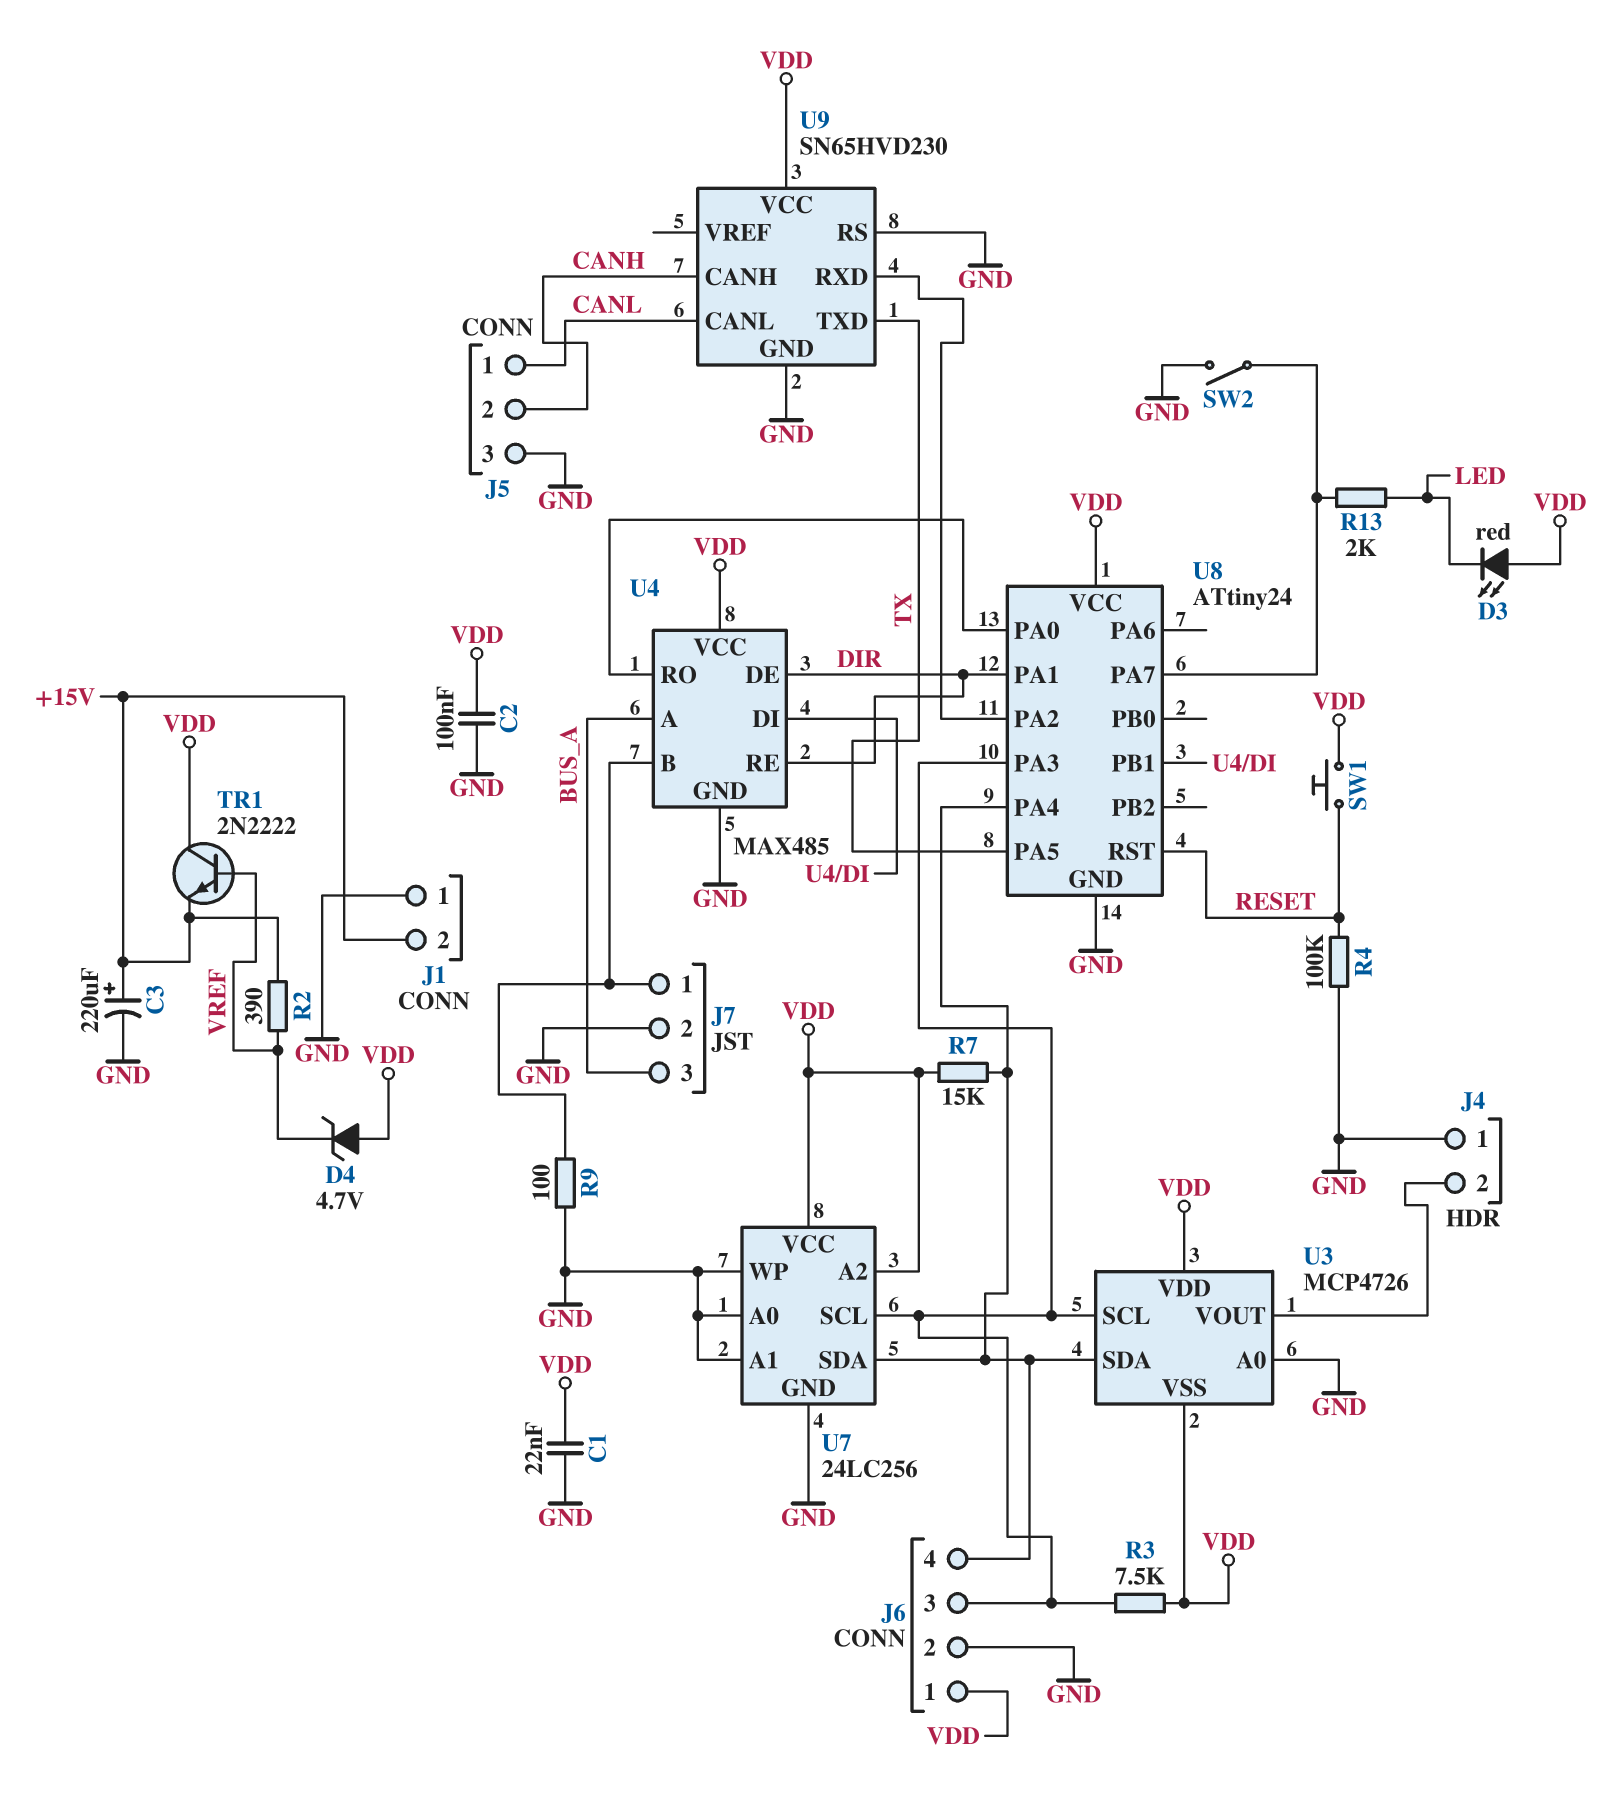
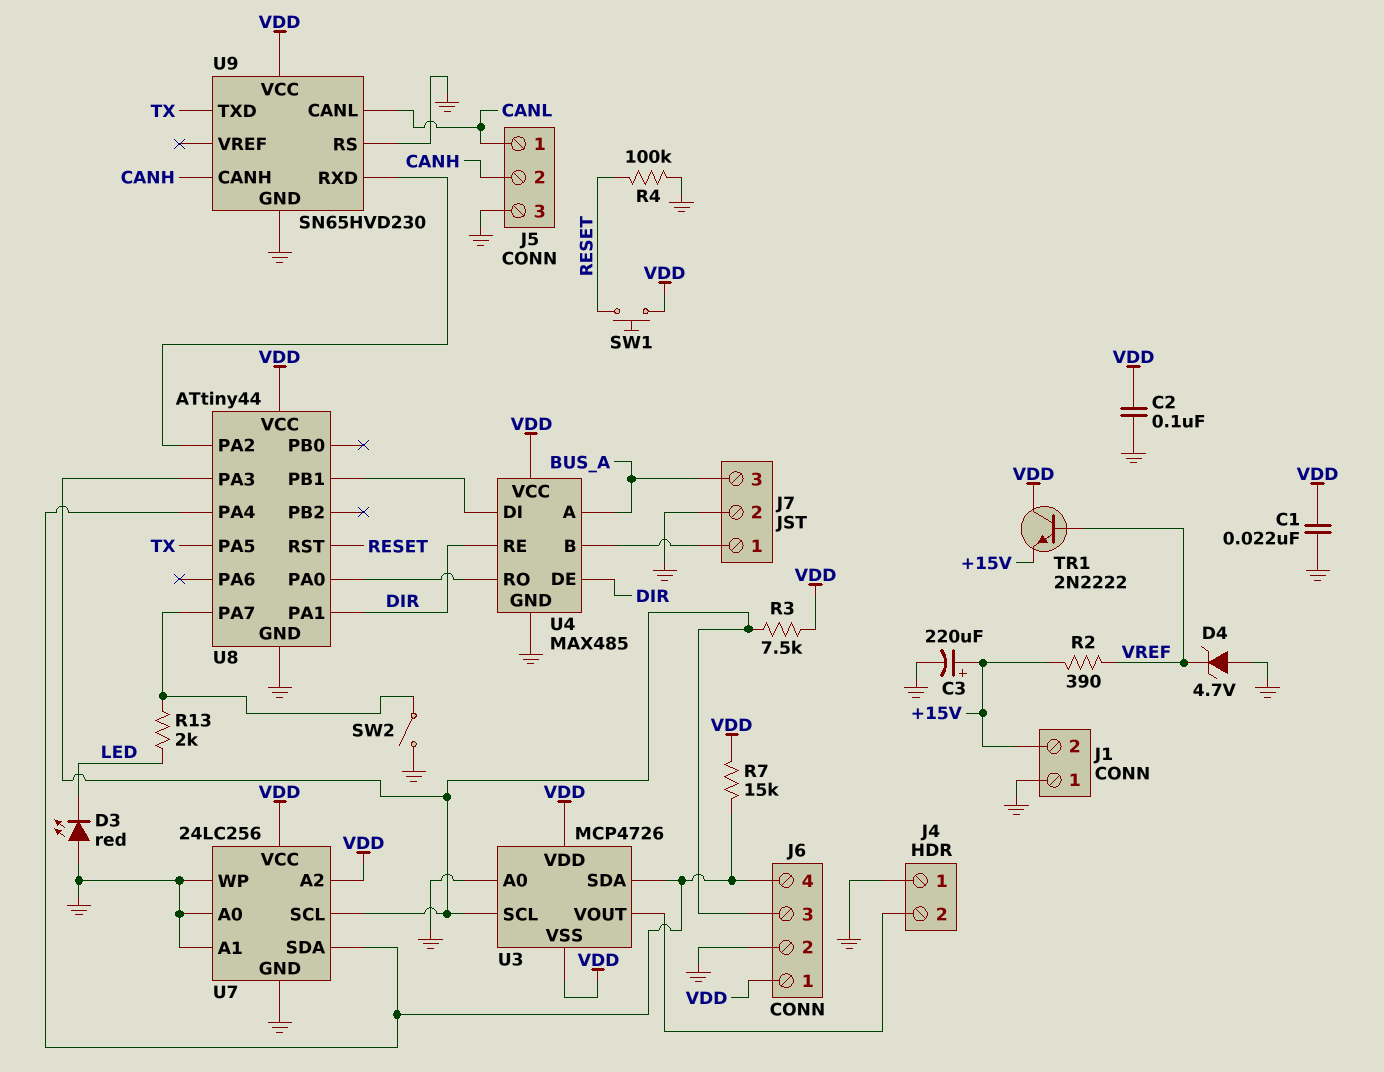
D3: LED red (A VDD, K LED) -> LED red (A GND, K LED)
D4: zener 4.7V (A VDD, K VREF) -> zener 4.7V (A GND, K VREF)
R9: 100 (GND, J7/1) -> none
U8: ATtiny24 -> ATtiny44

